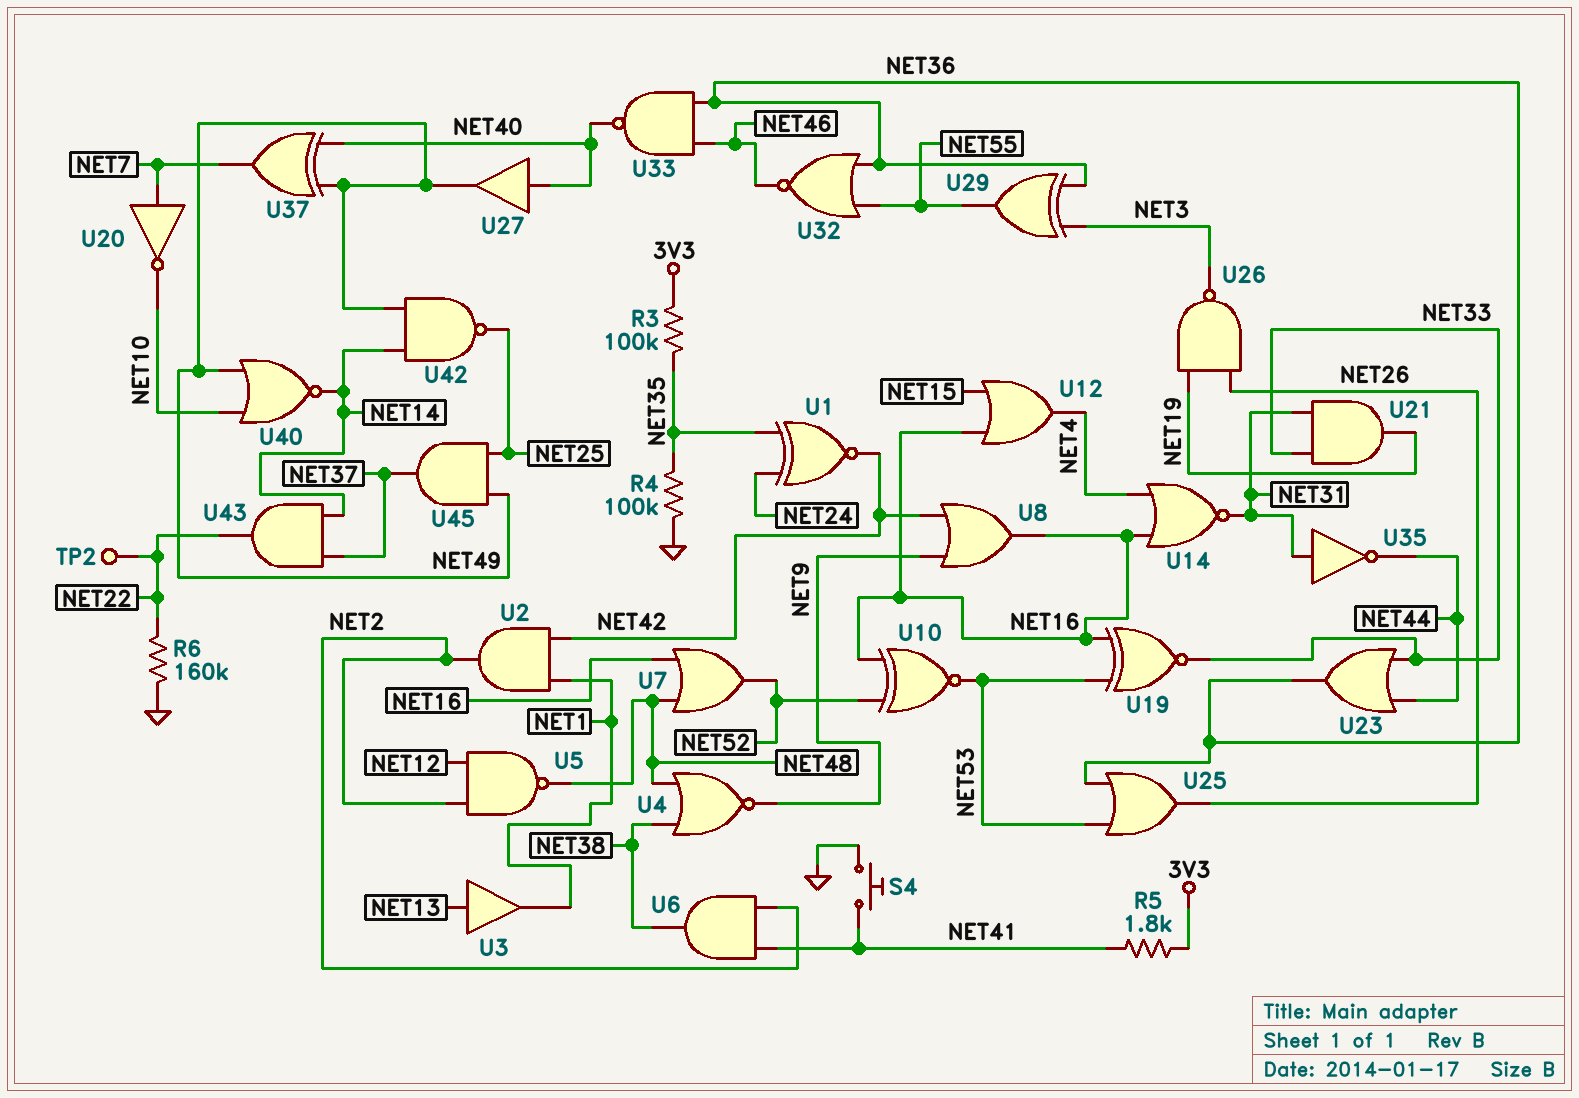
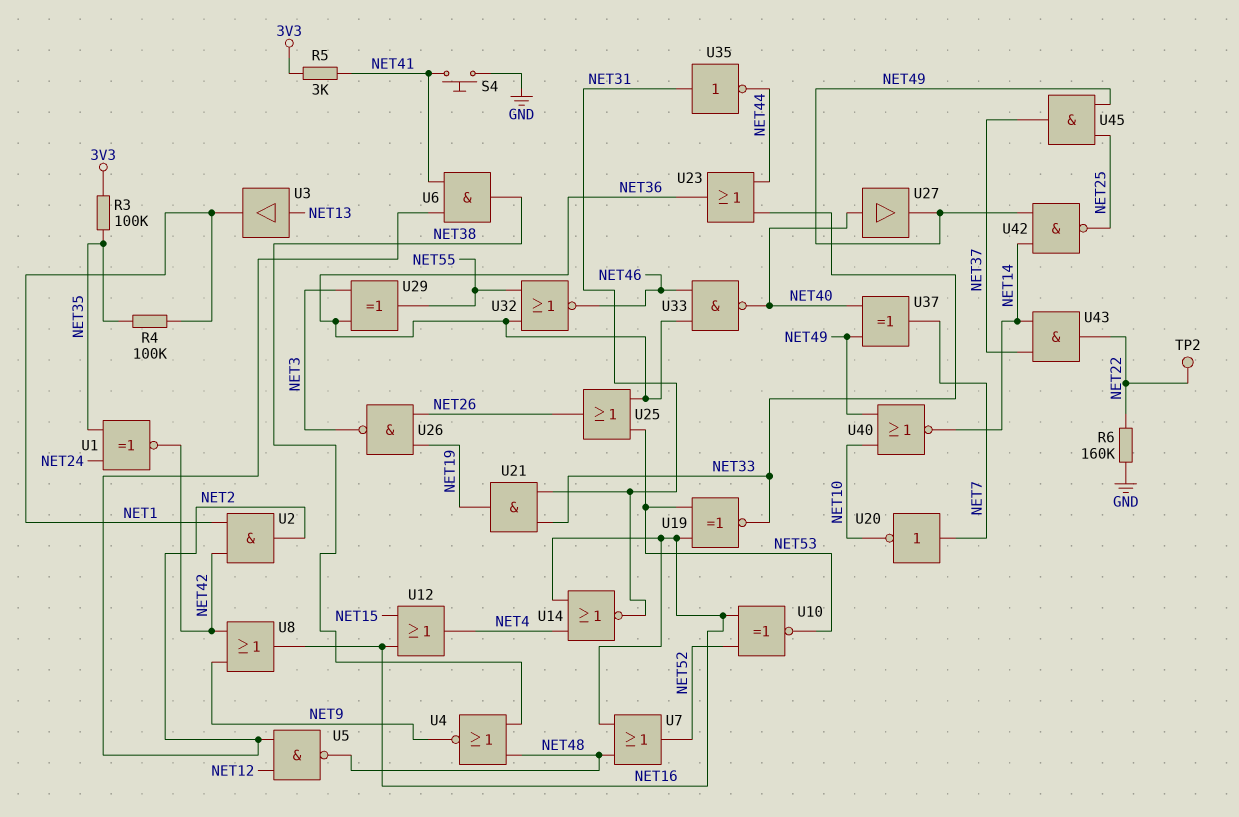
R4: 100k (GND, NET35) -> 100k (NET1, NET35)
R5: 1.8k (3V3, NET41) -> 3k (3V3, NET41)

